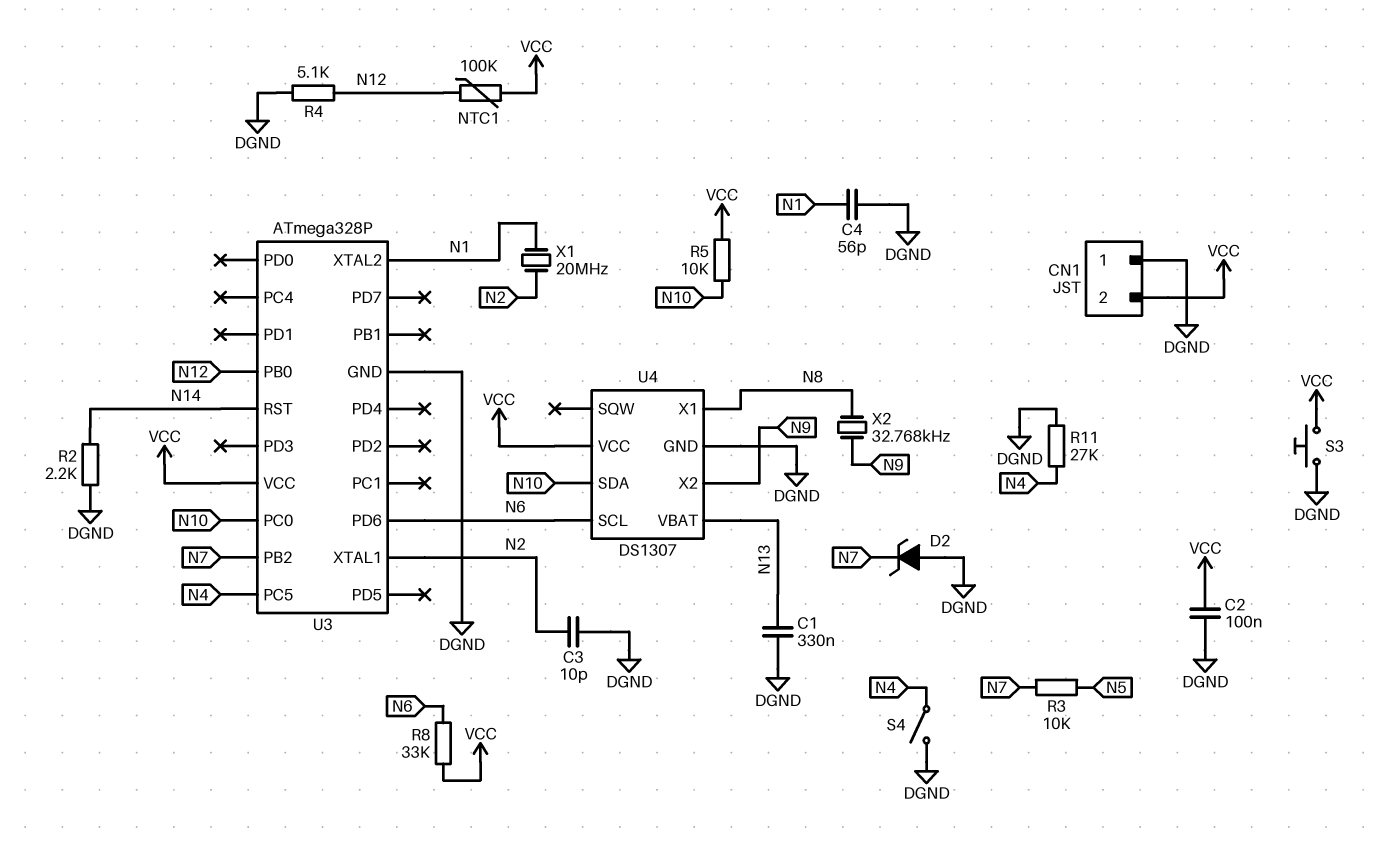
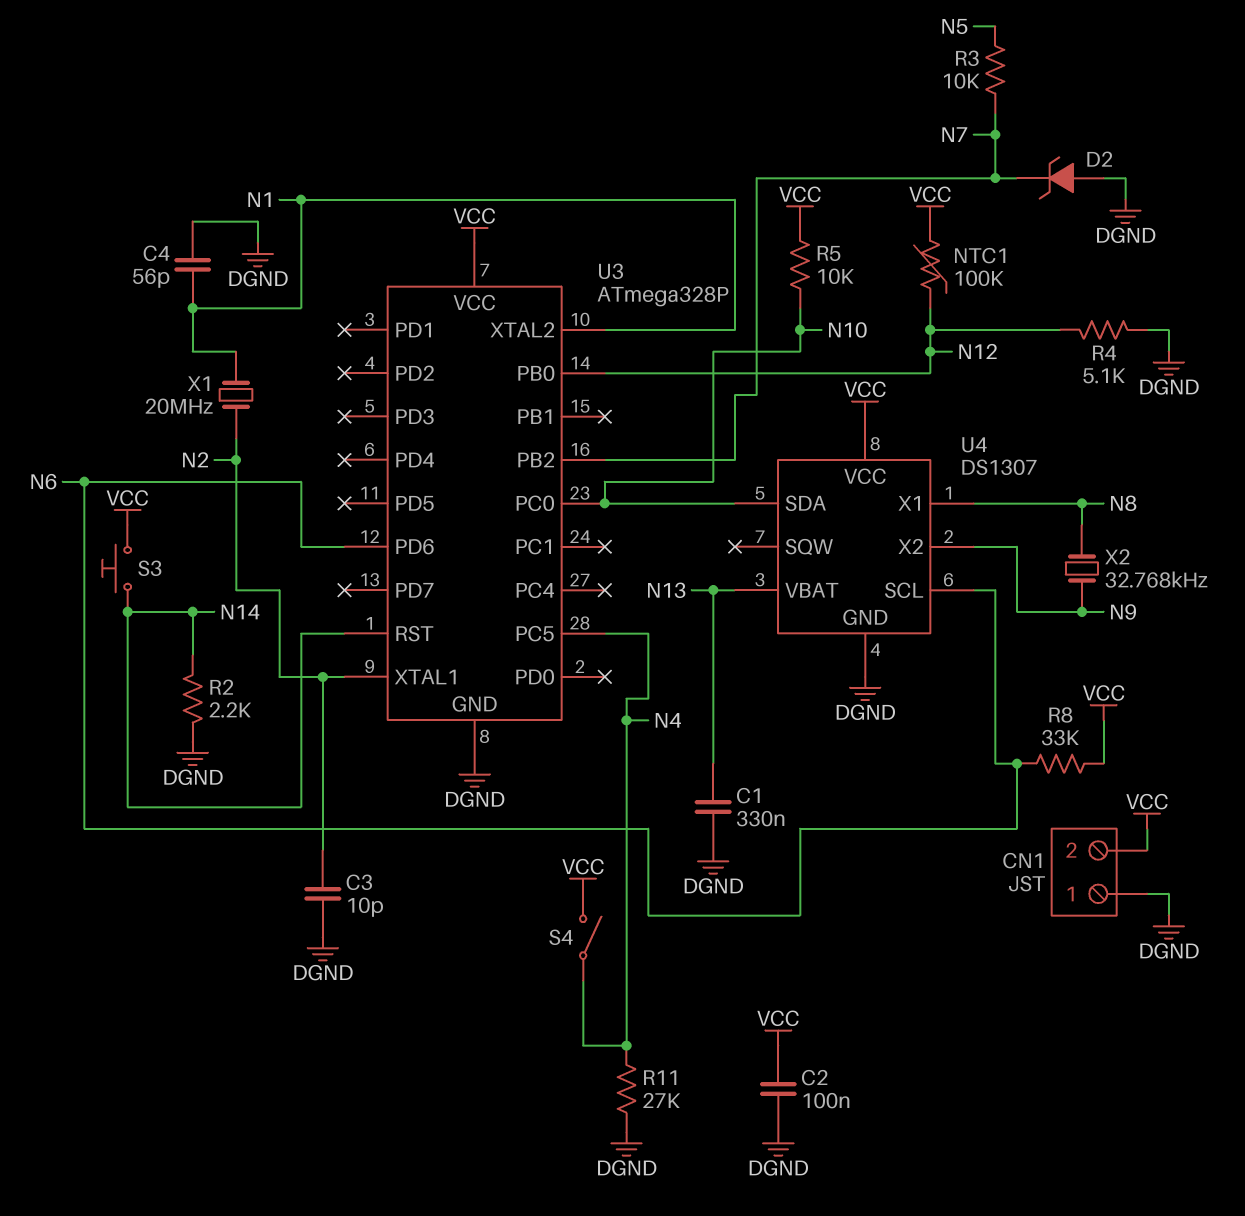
S3: button (DGND, VCC) -> button (N14, VCC)
S4: switch (DGND, N4) -> switch (N4, VCC)

